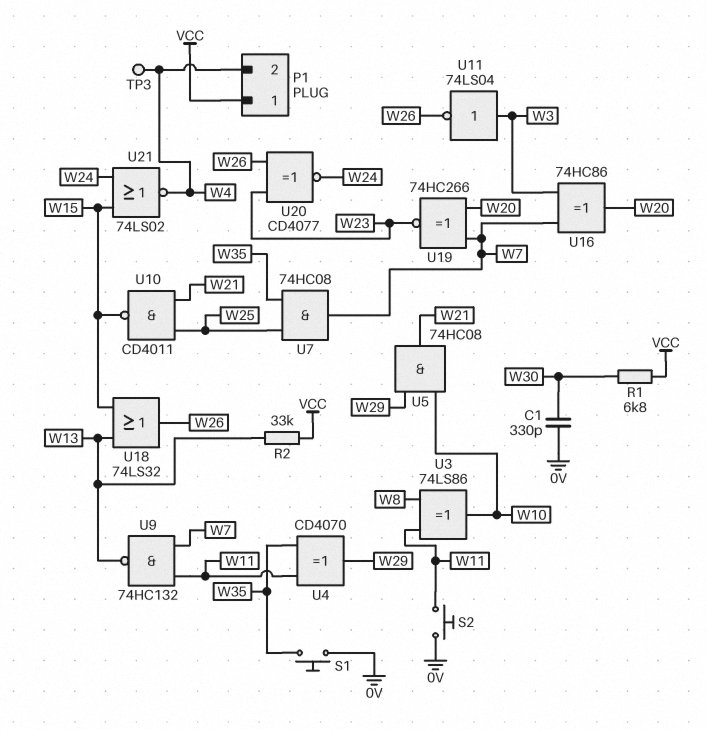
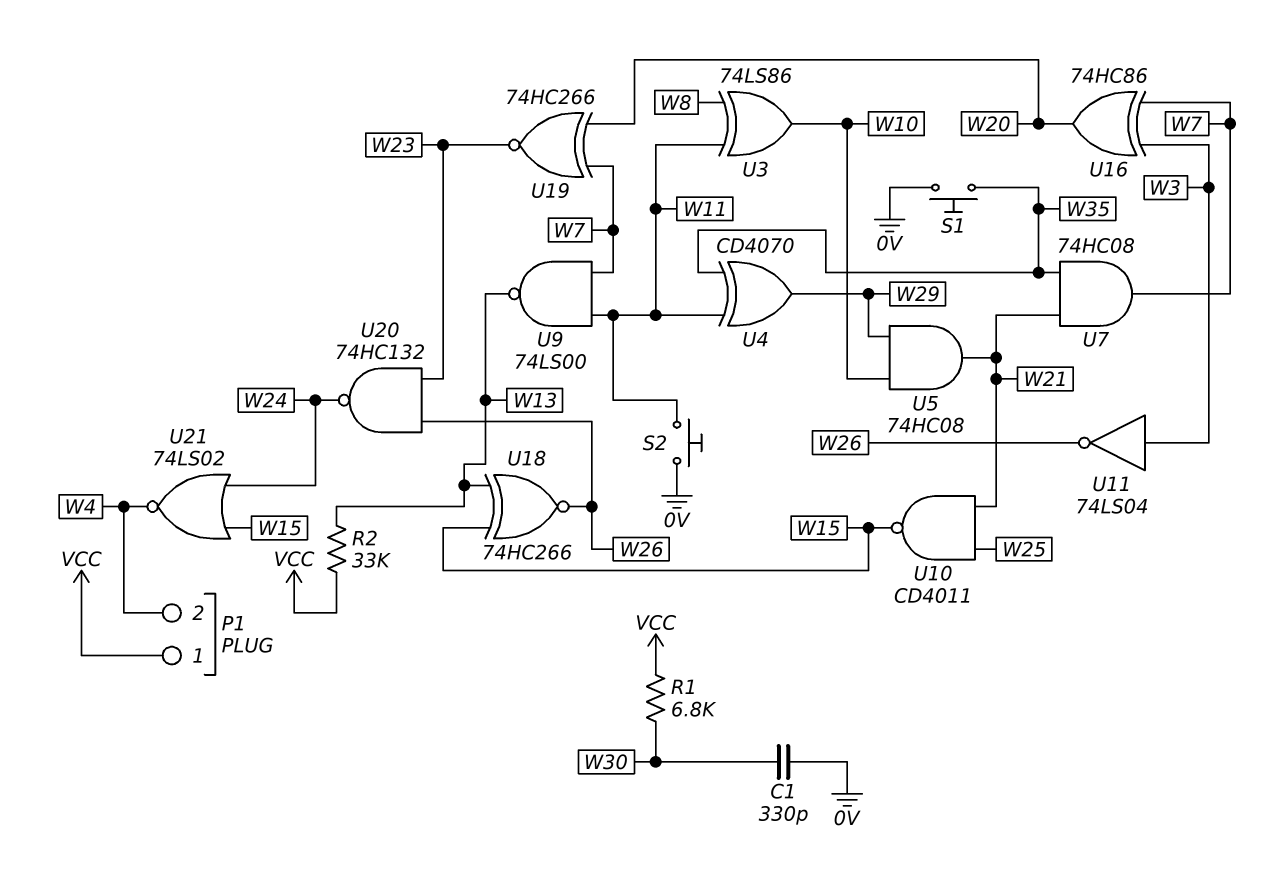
TP3: test point (W4) -> none
U7: AND 74HC08 (in W25, in W35, out W7) -> AND 74HC08 (in W21, in W35, out W7)
U9: NAND 74HC132 (in W7, in W11, out W13) -> NAND 74LS00 (in W7, in W11, out W13)
U18: OR 74LS32 (in W13, in W15, out W26) -> XNOR 74HC266 (in W13, in W15, out W26)
U20: XNOR CD4077 (in W23, in W26, out W24) -> NAND 74HC132 (in W23, in W26, out W24)

